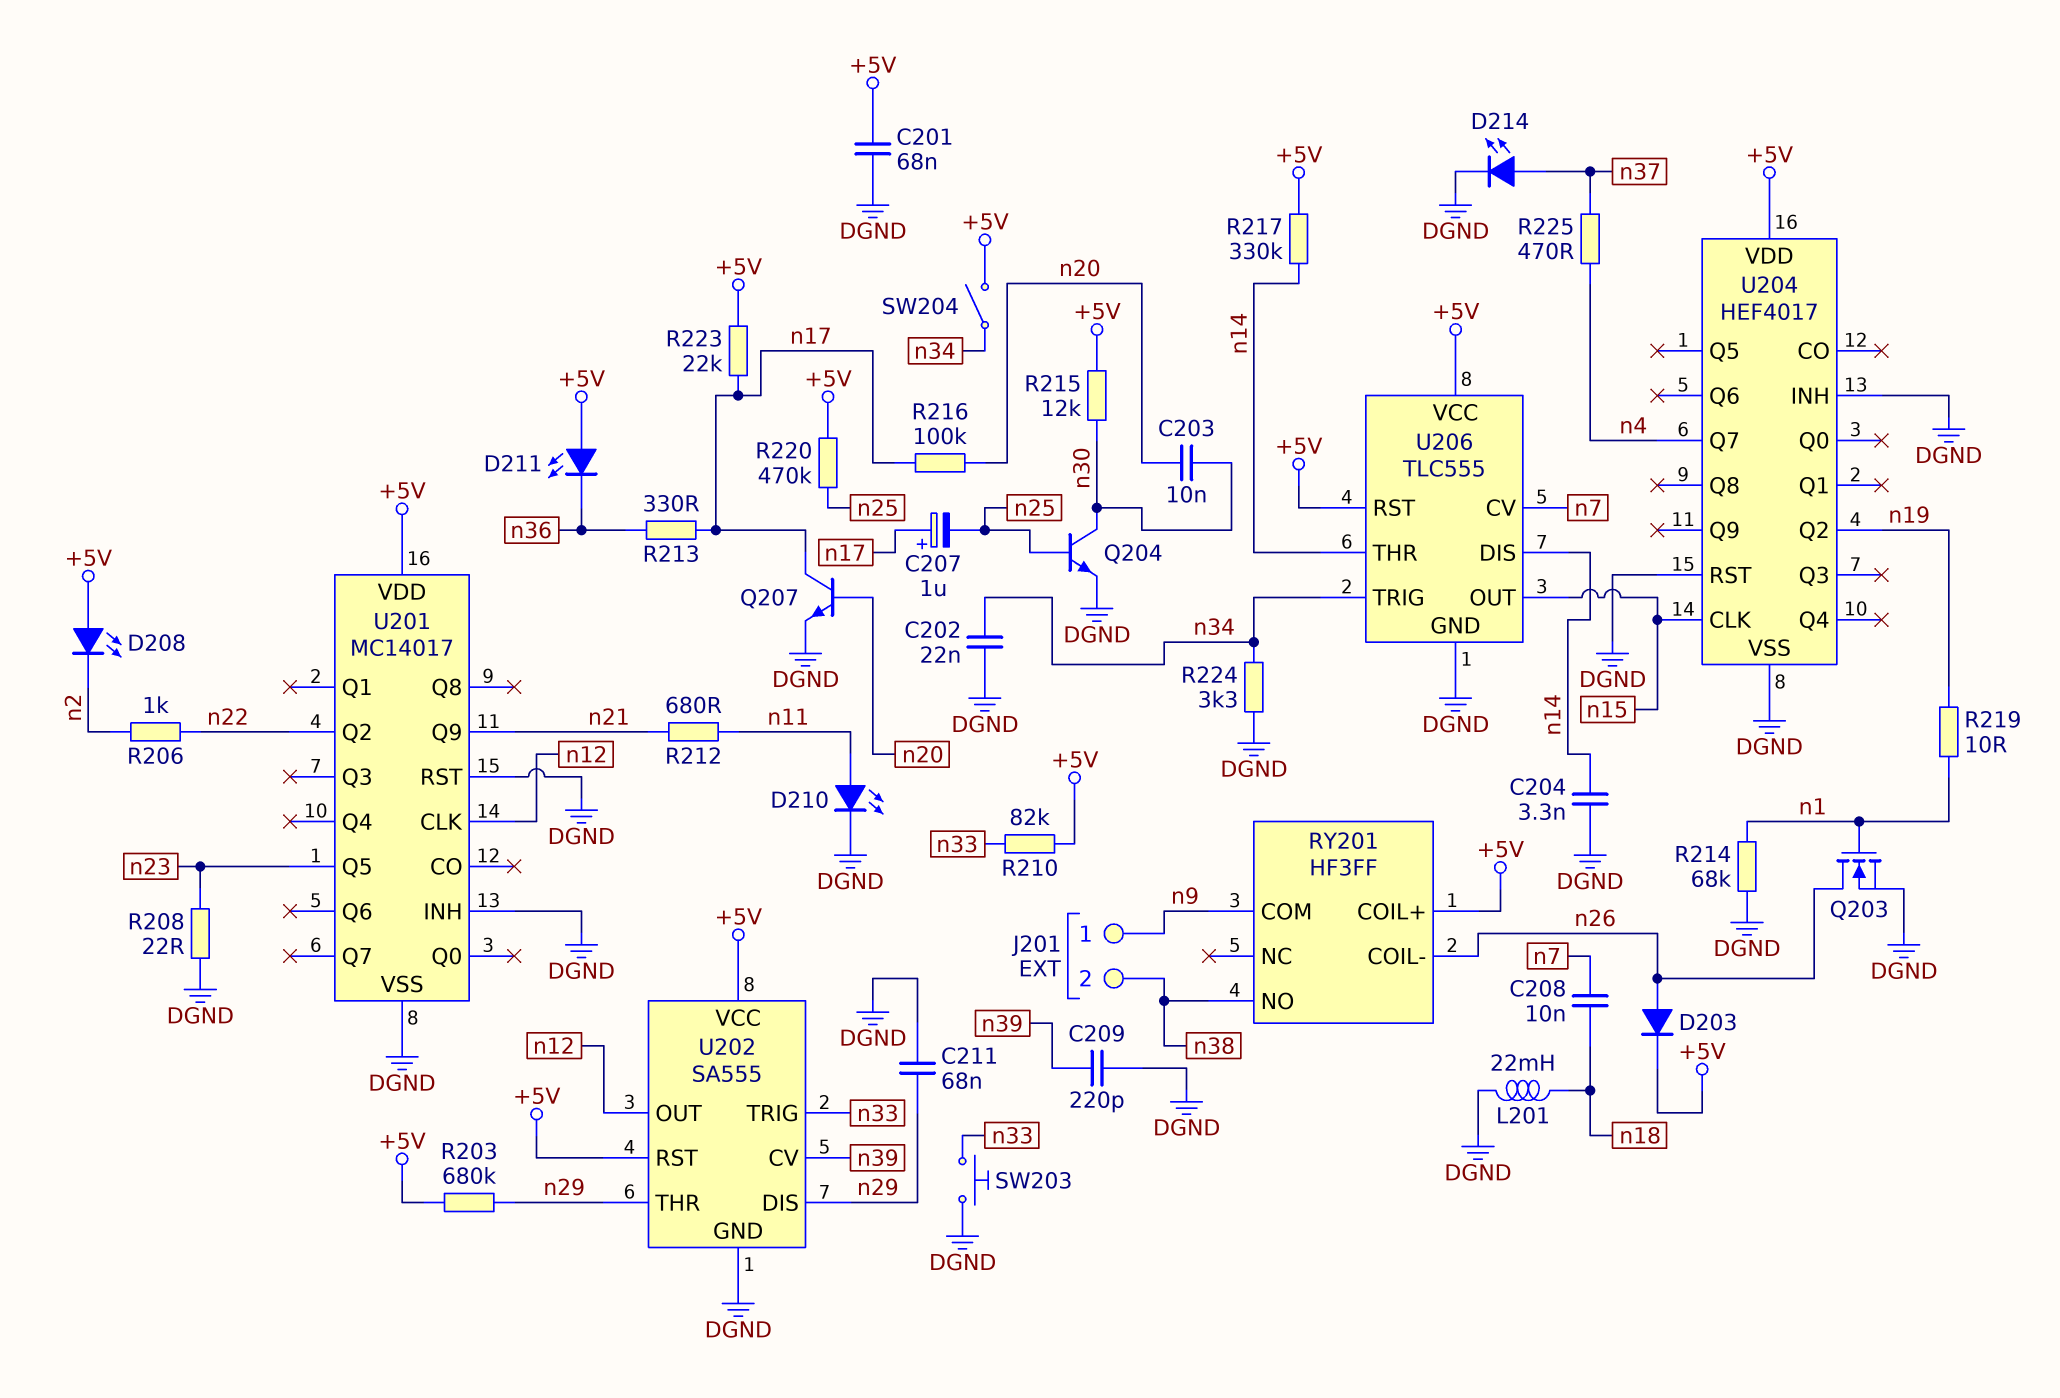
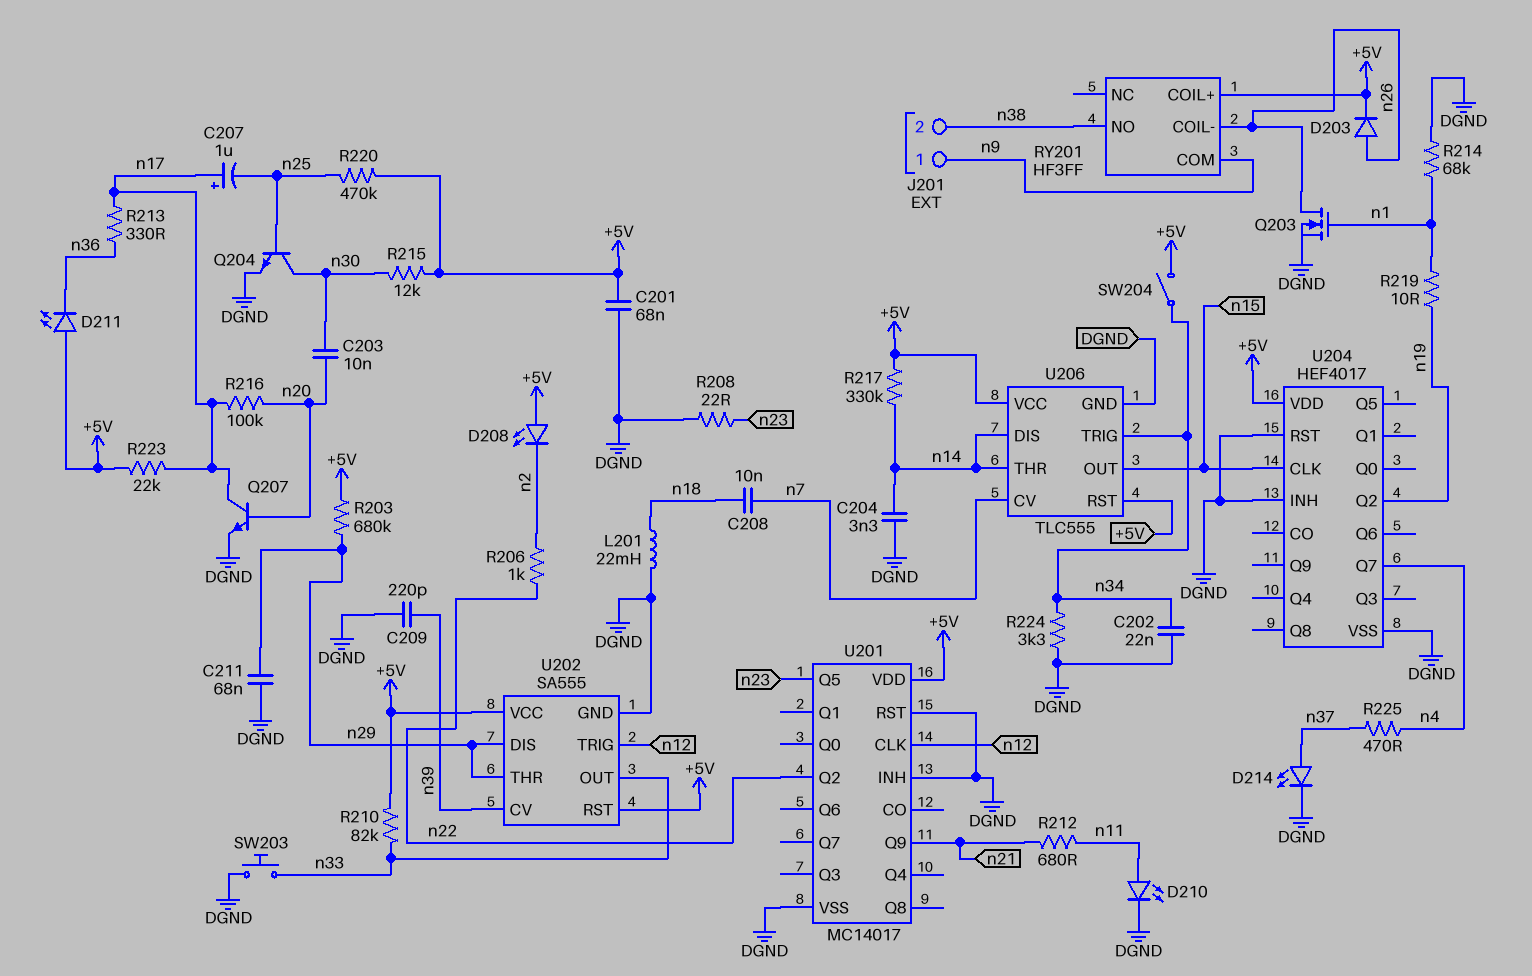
U202 pin OUT: n12 -> n33
U202 pin TRIG: n33 -> n12

